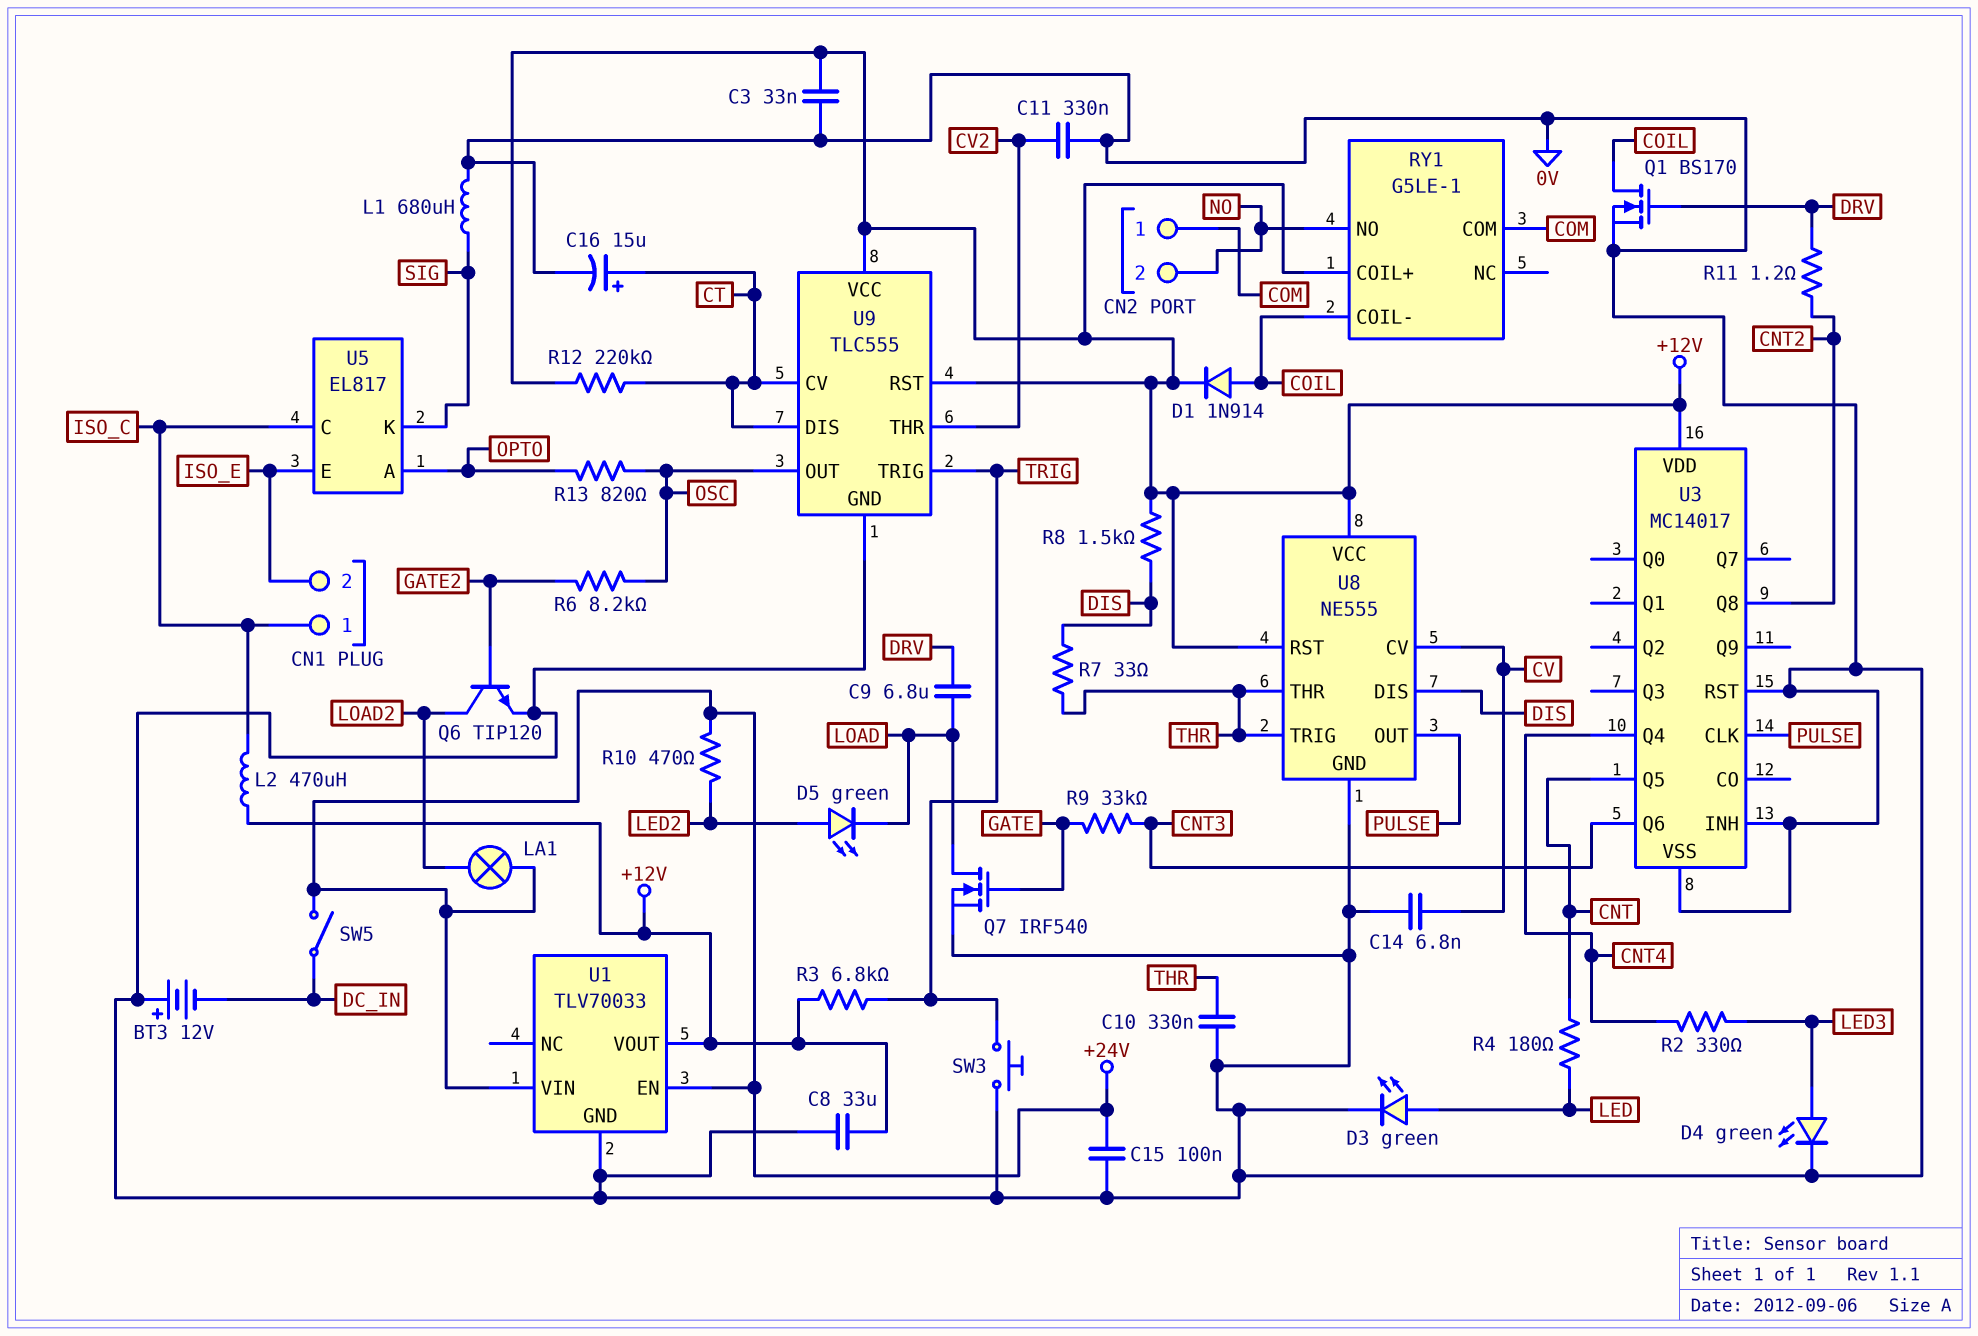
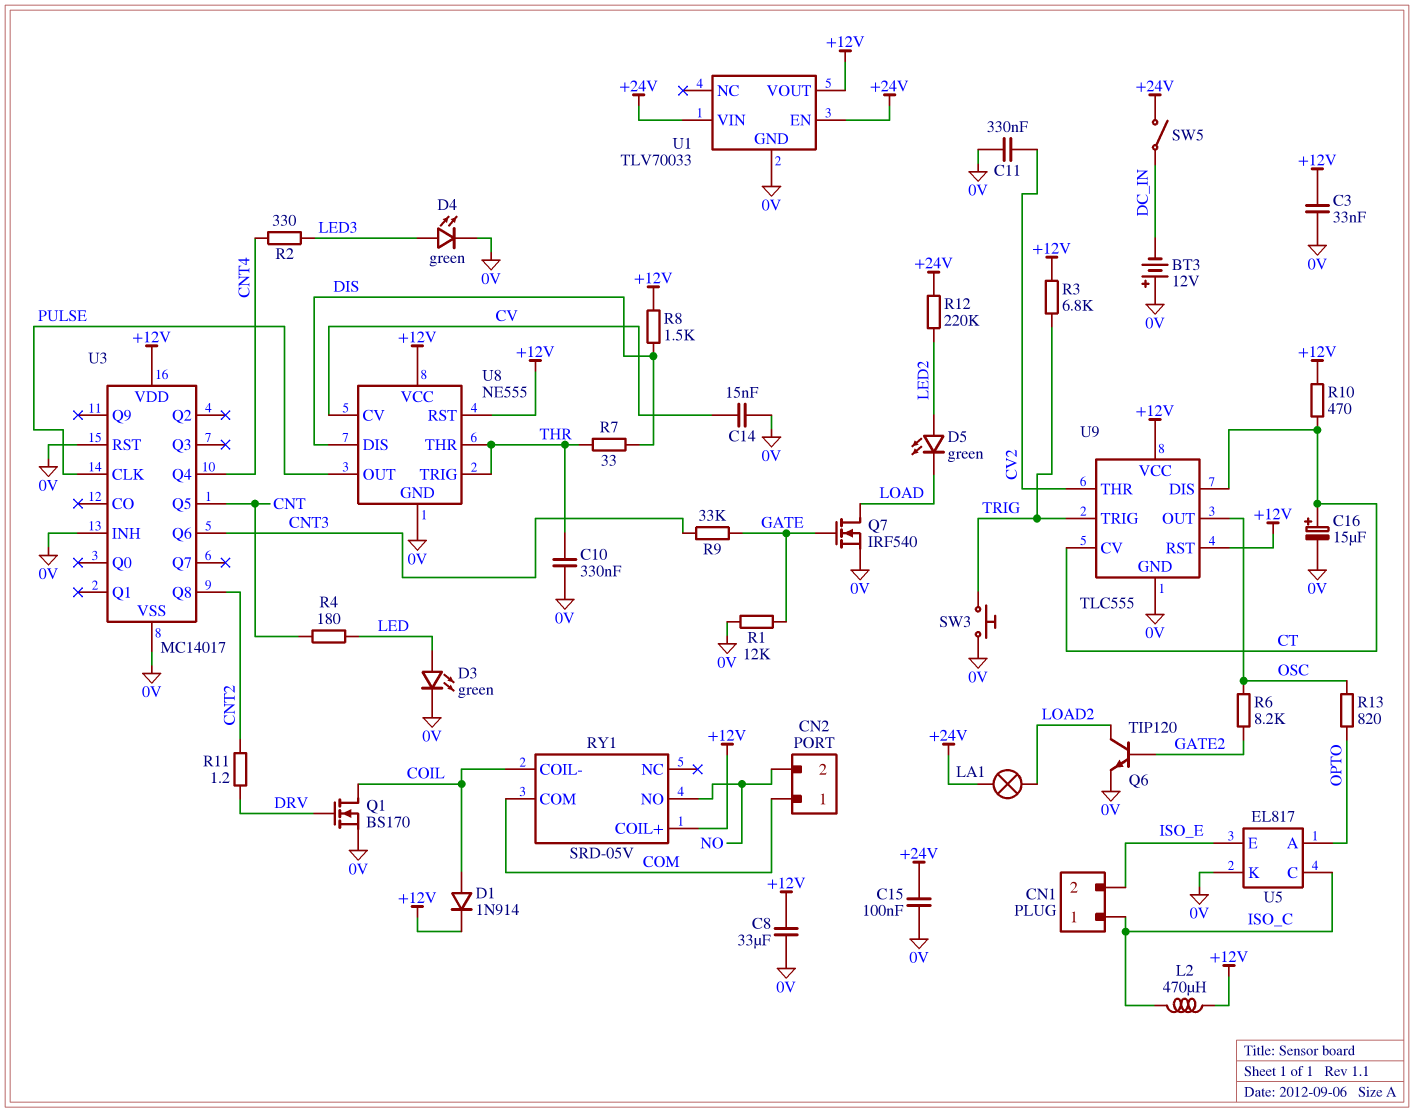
C9: 6.8uF (DRV, LOAD) -> none
C14: 6.8nF (0V, CV) -> 15nF (0V, CV)
L1: 680uH (0V, SIG) -> none
R1: none -> 12k (0V, GATE)
R10: 470 (+24V, LED2) -> 470 (+12V, CT)
R12: 220k (+12V, CT) -> 220k (+24V, LED2)
RY1: G5LE-1 -> SRD-05V
U5 pin K: SIG -> 0V

